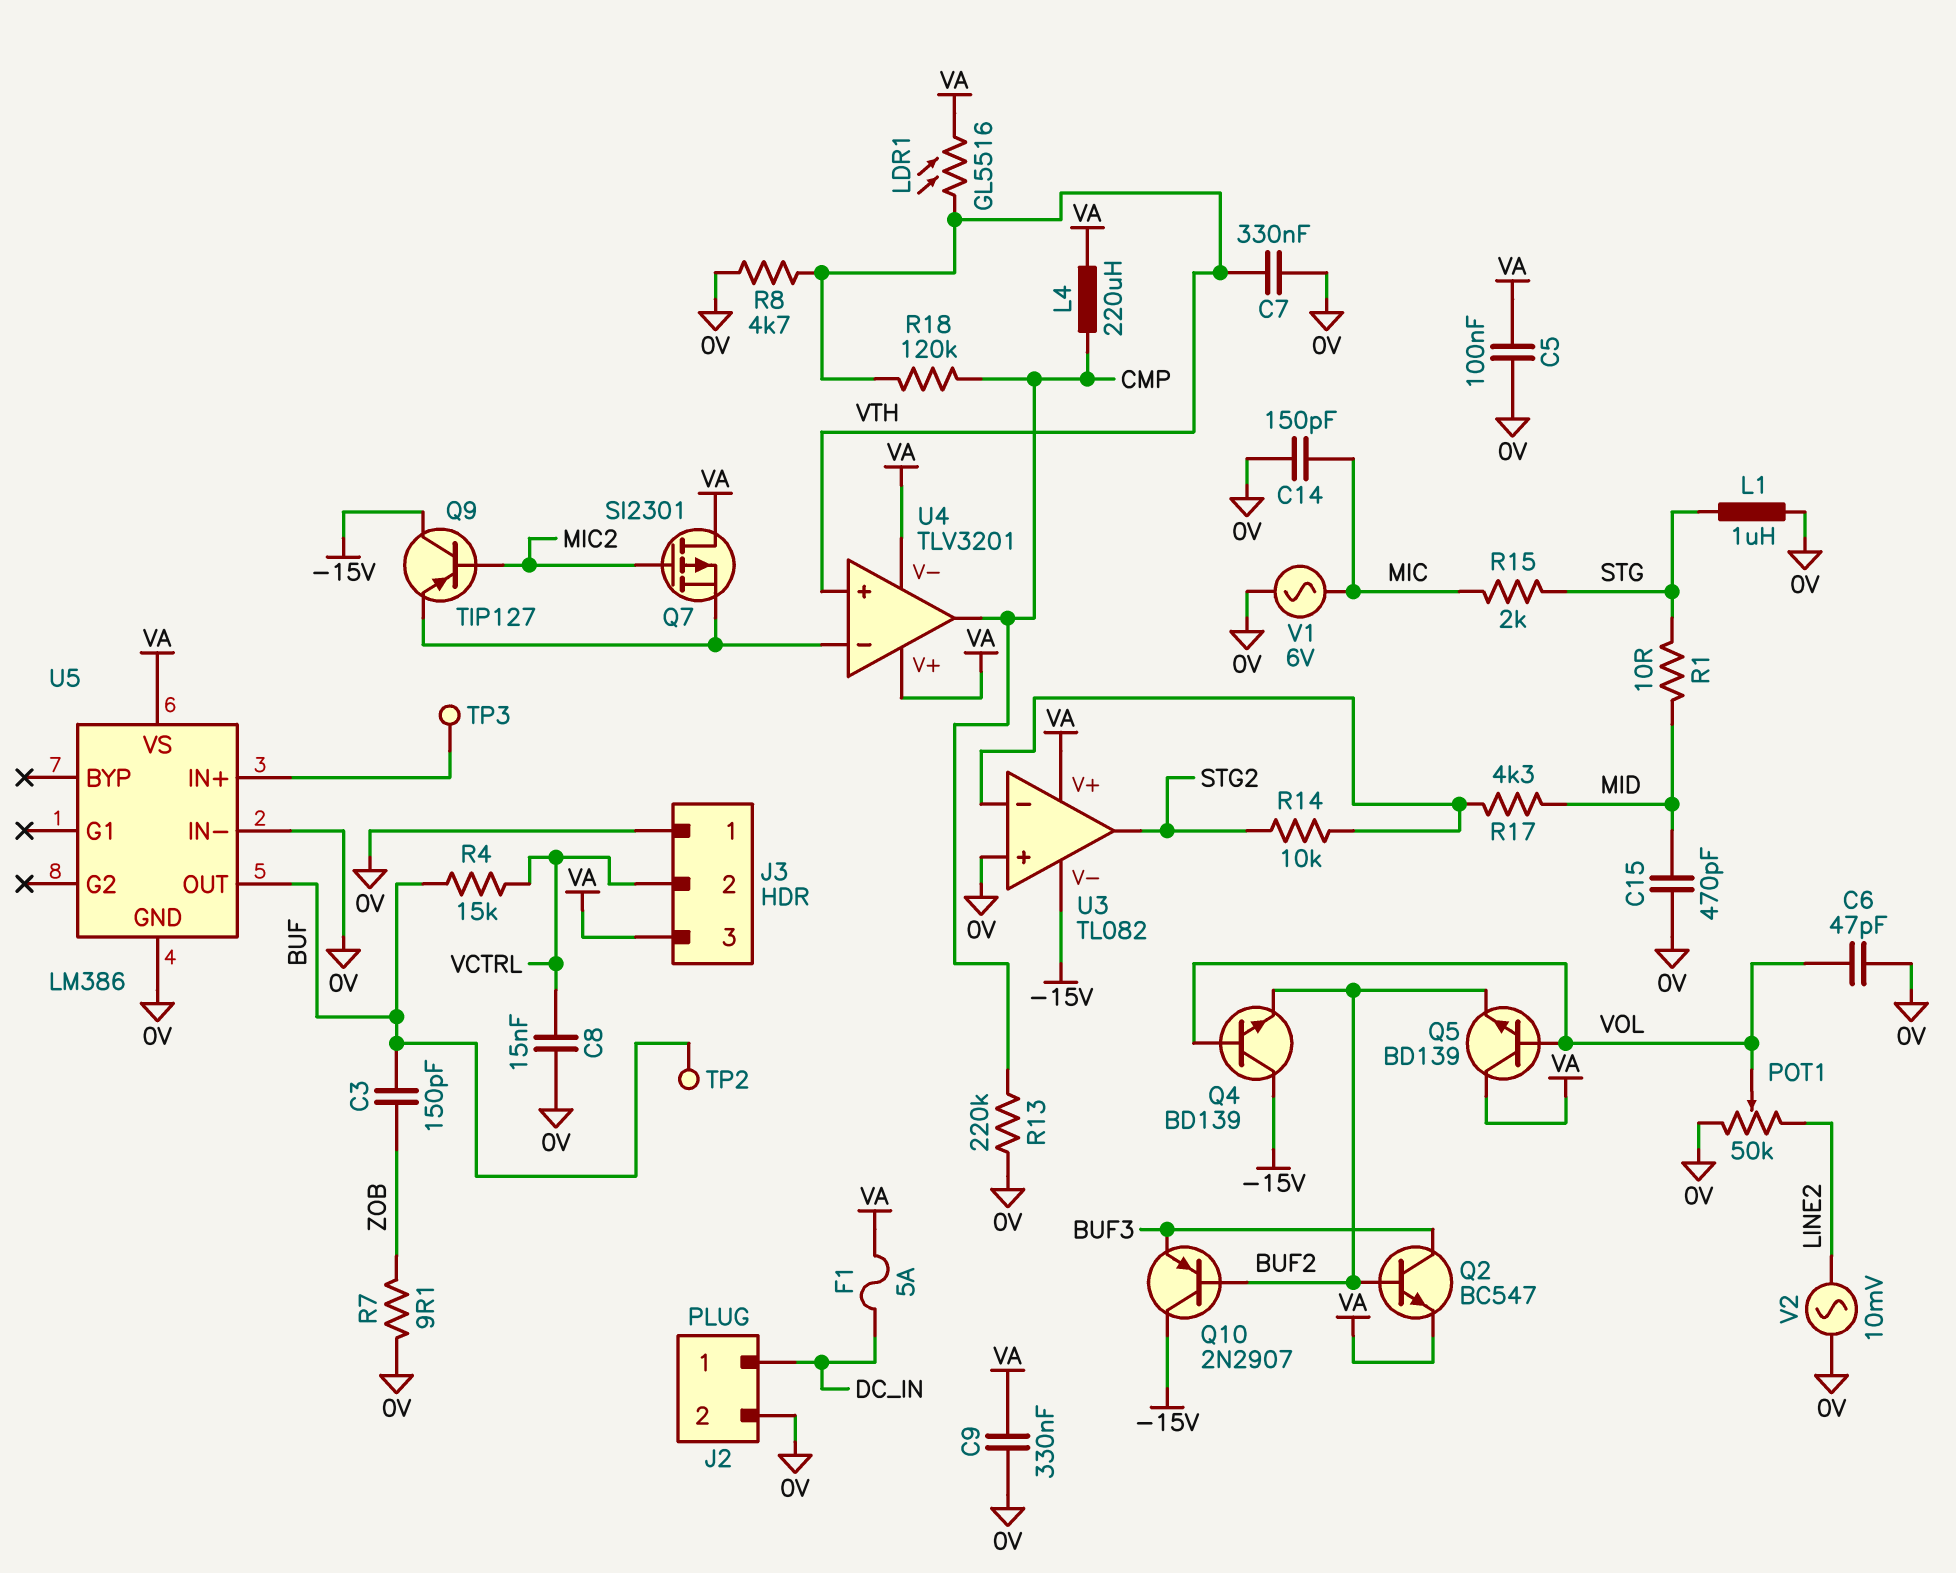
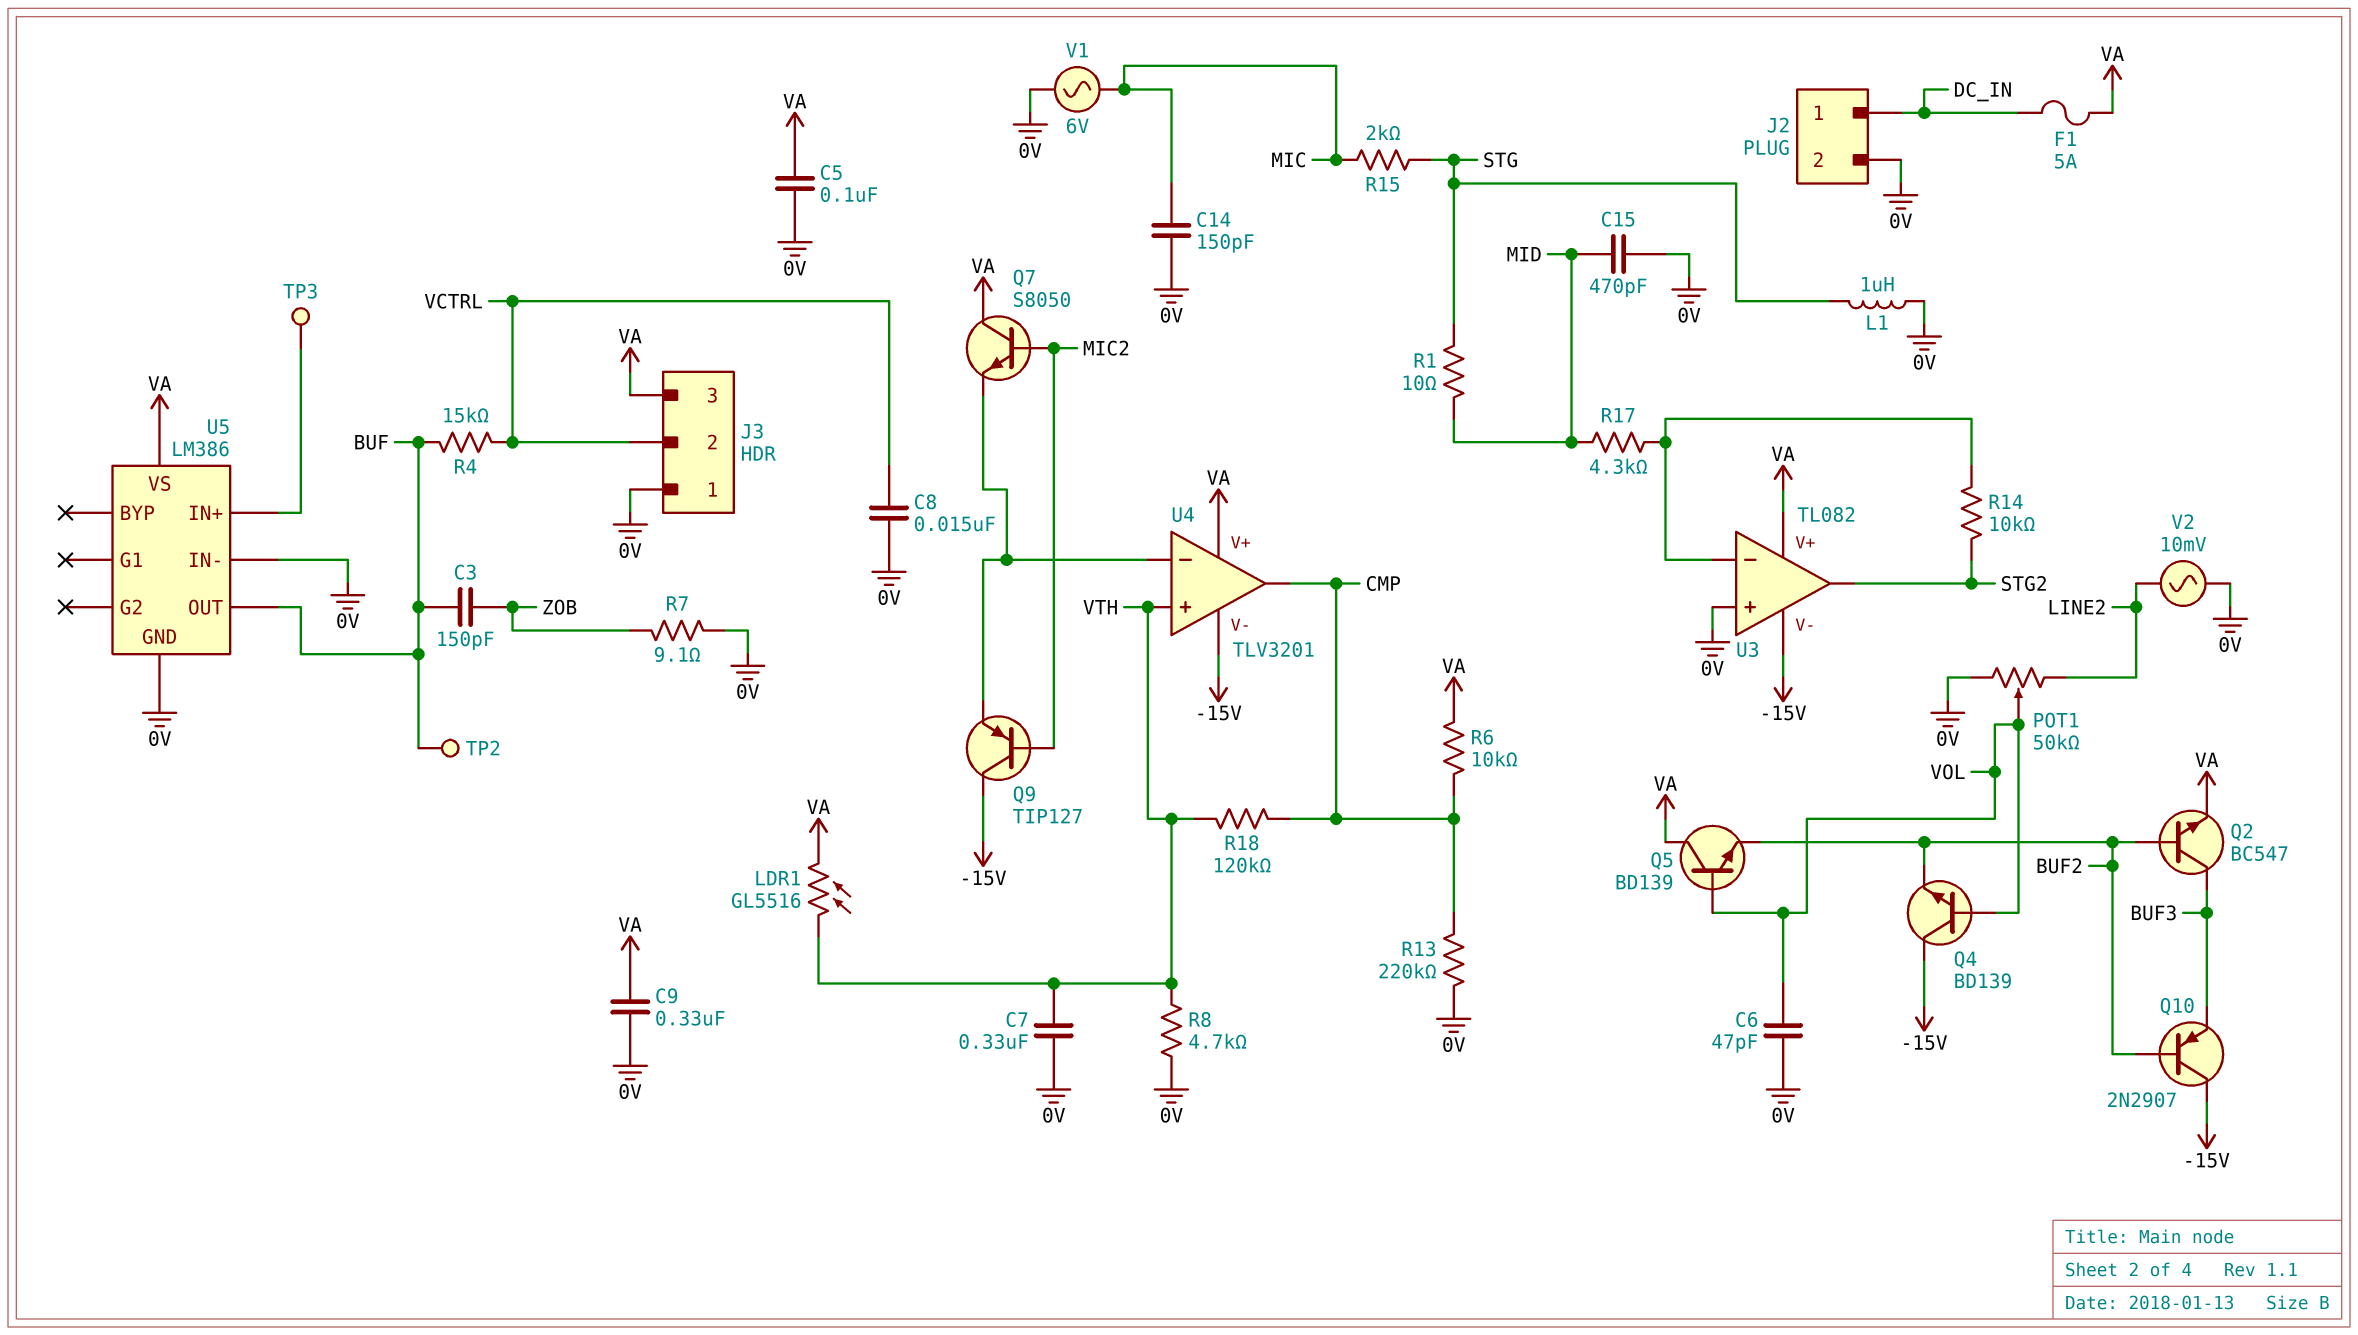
L4: 220uH (CMP, VA) -> none
Q7: PMOS SI2301 (G MIC2, D VA, S U4/in-) -> NPN S8050 (B MIC2, C VA, E U4/in-)
R6: none -> 10k (CMP, VA)
U4 pin V-: VA -> -15V

